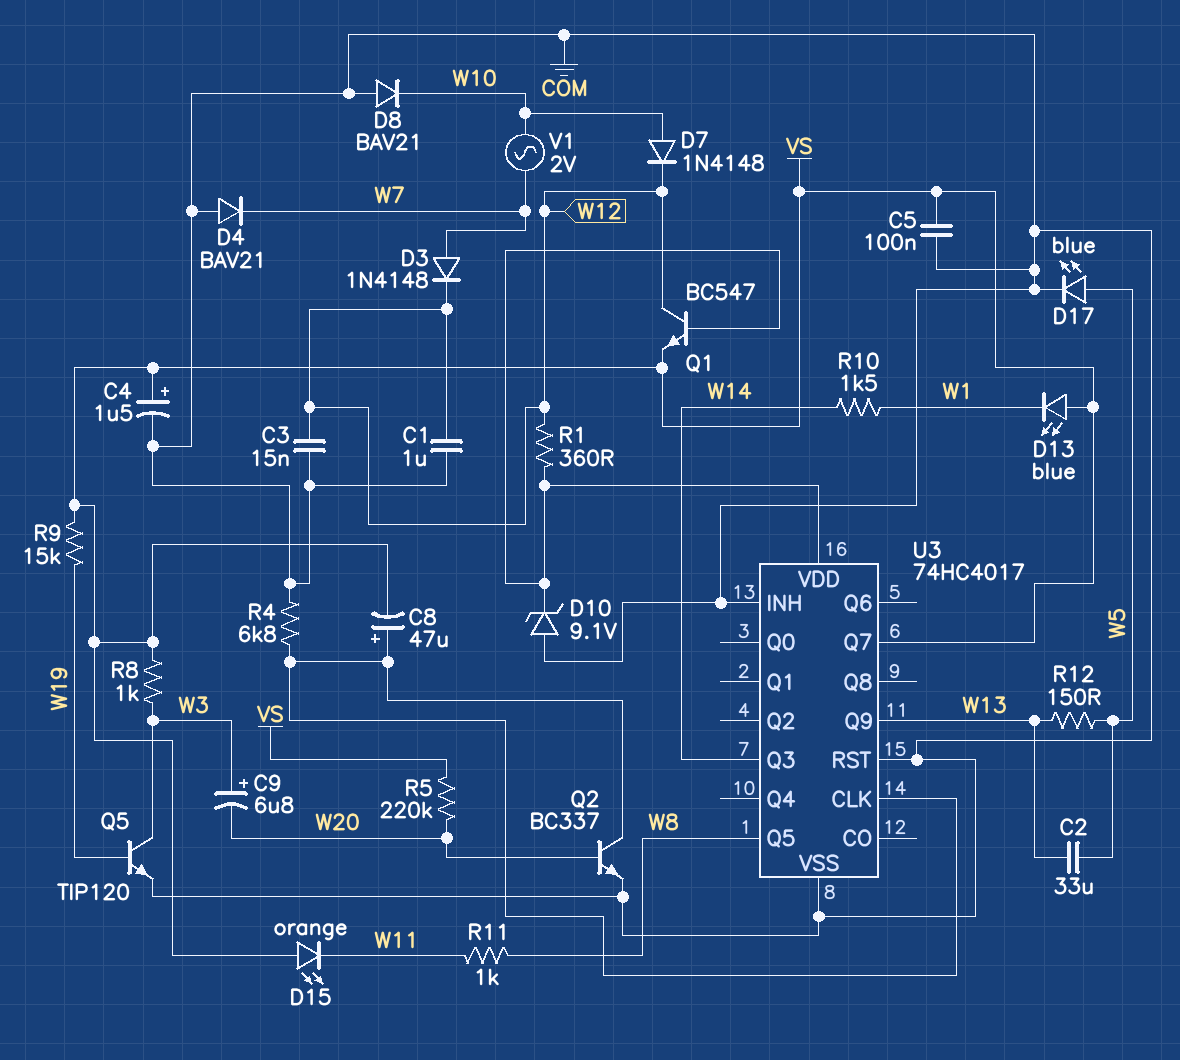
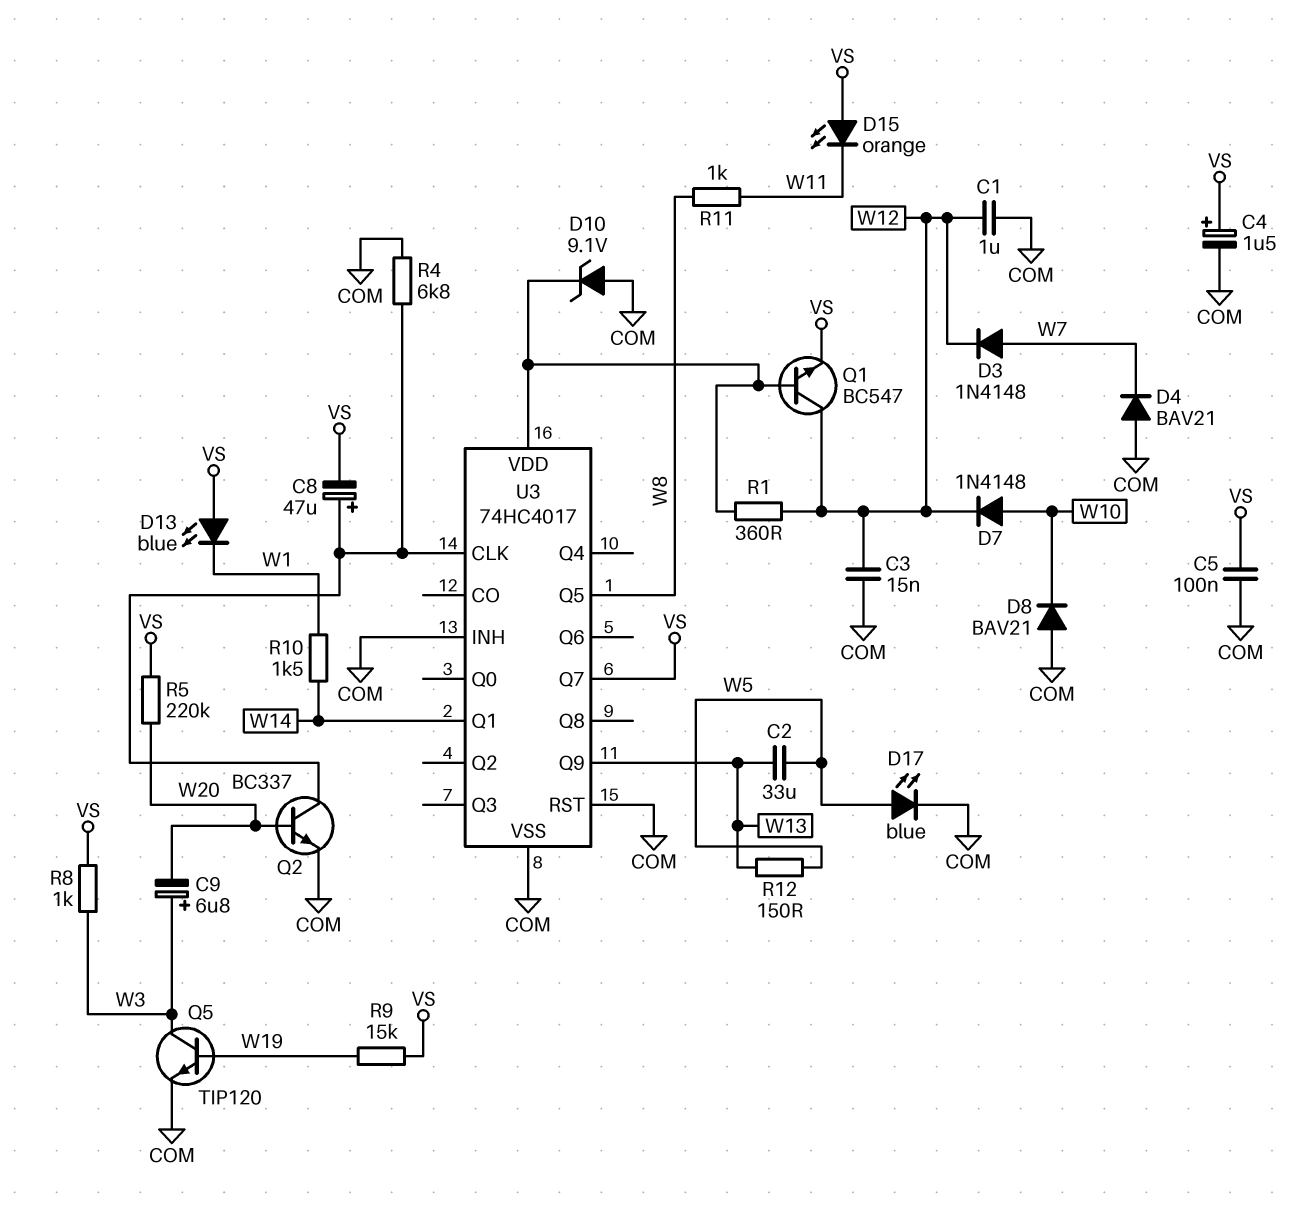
U3 pin Q1: none -> W14
U3 pin Q3: W14 -> none
V1: AC 2V (W7, W10) -> none

